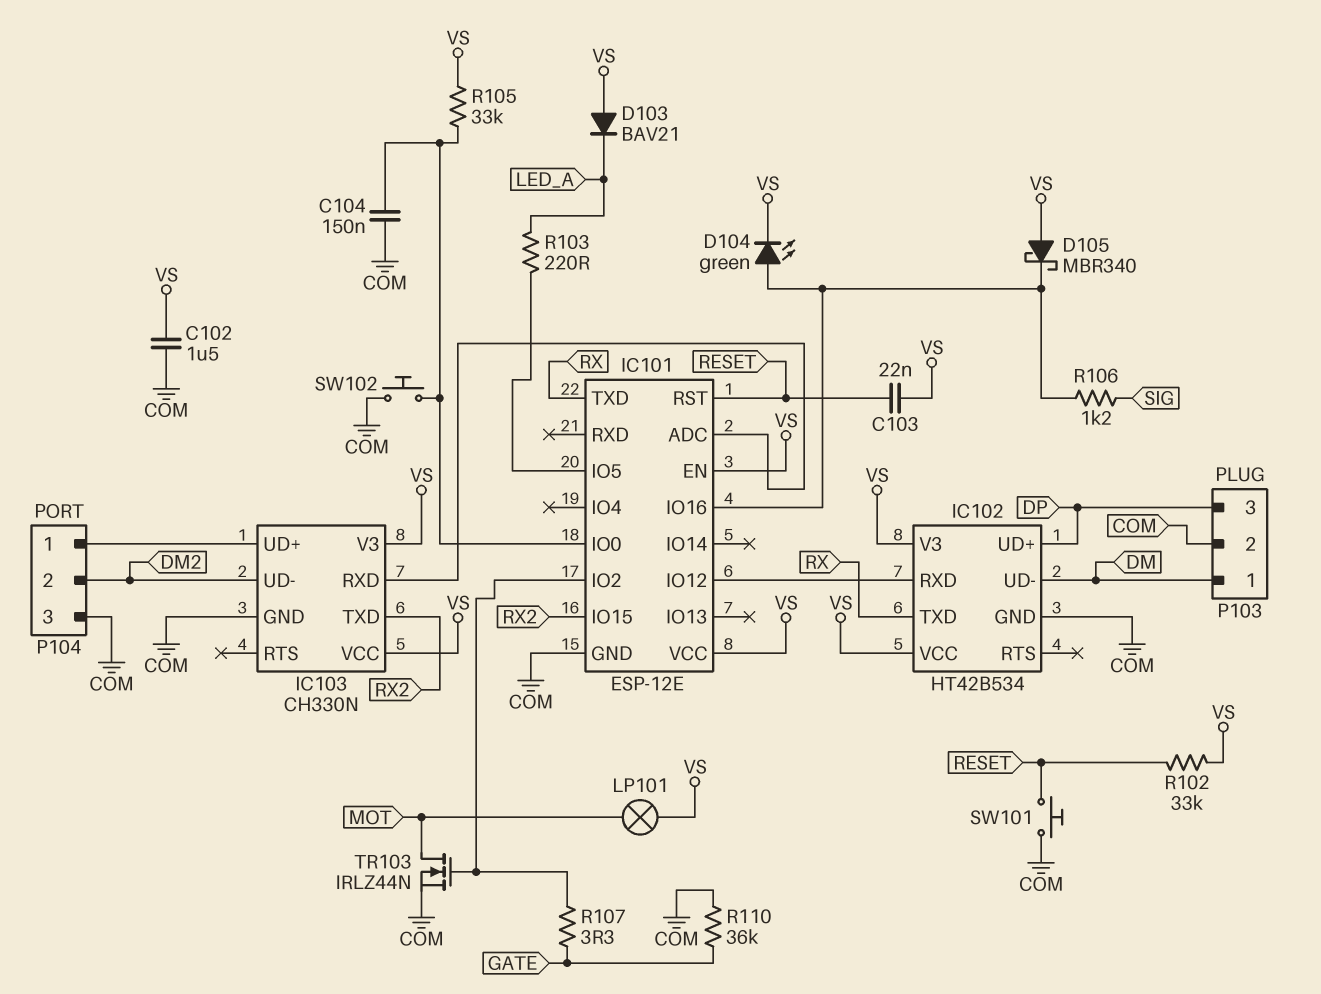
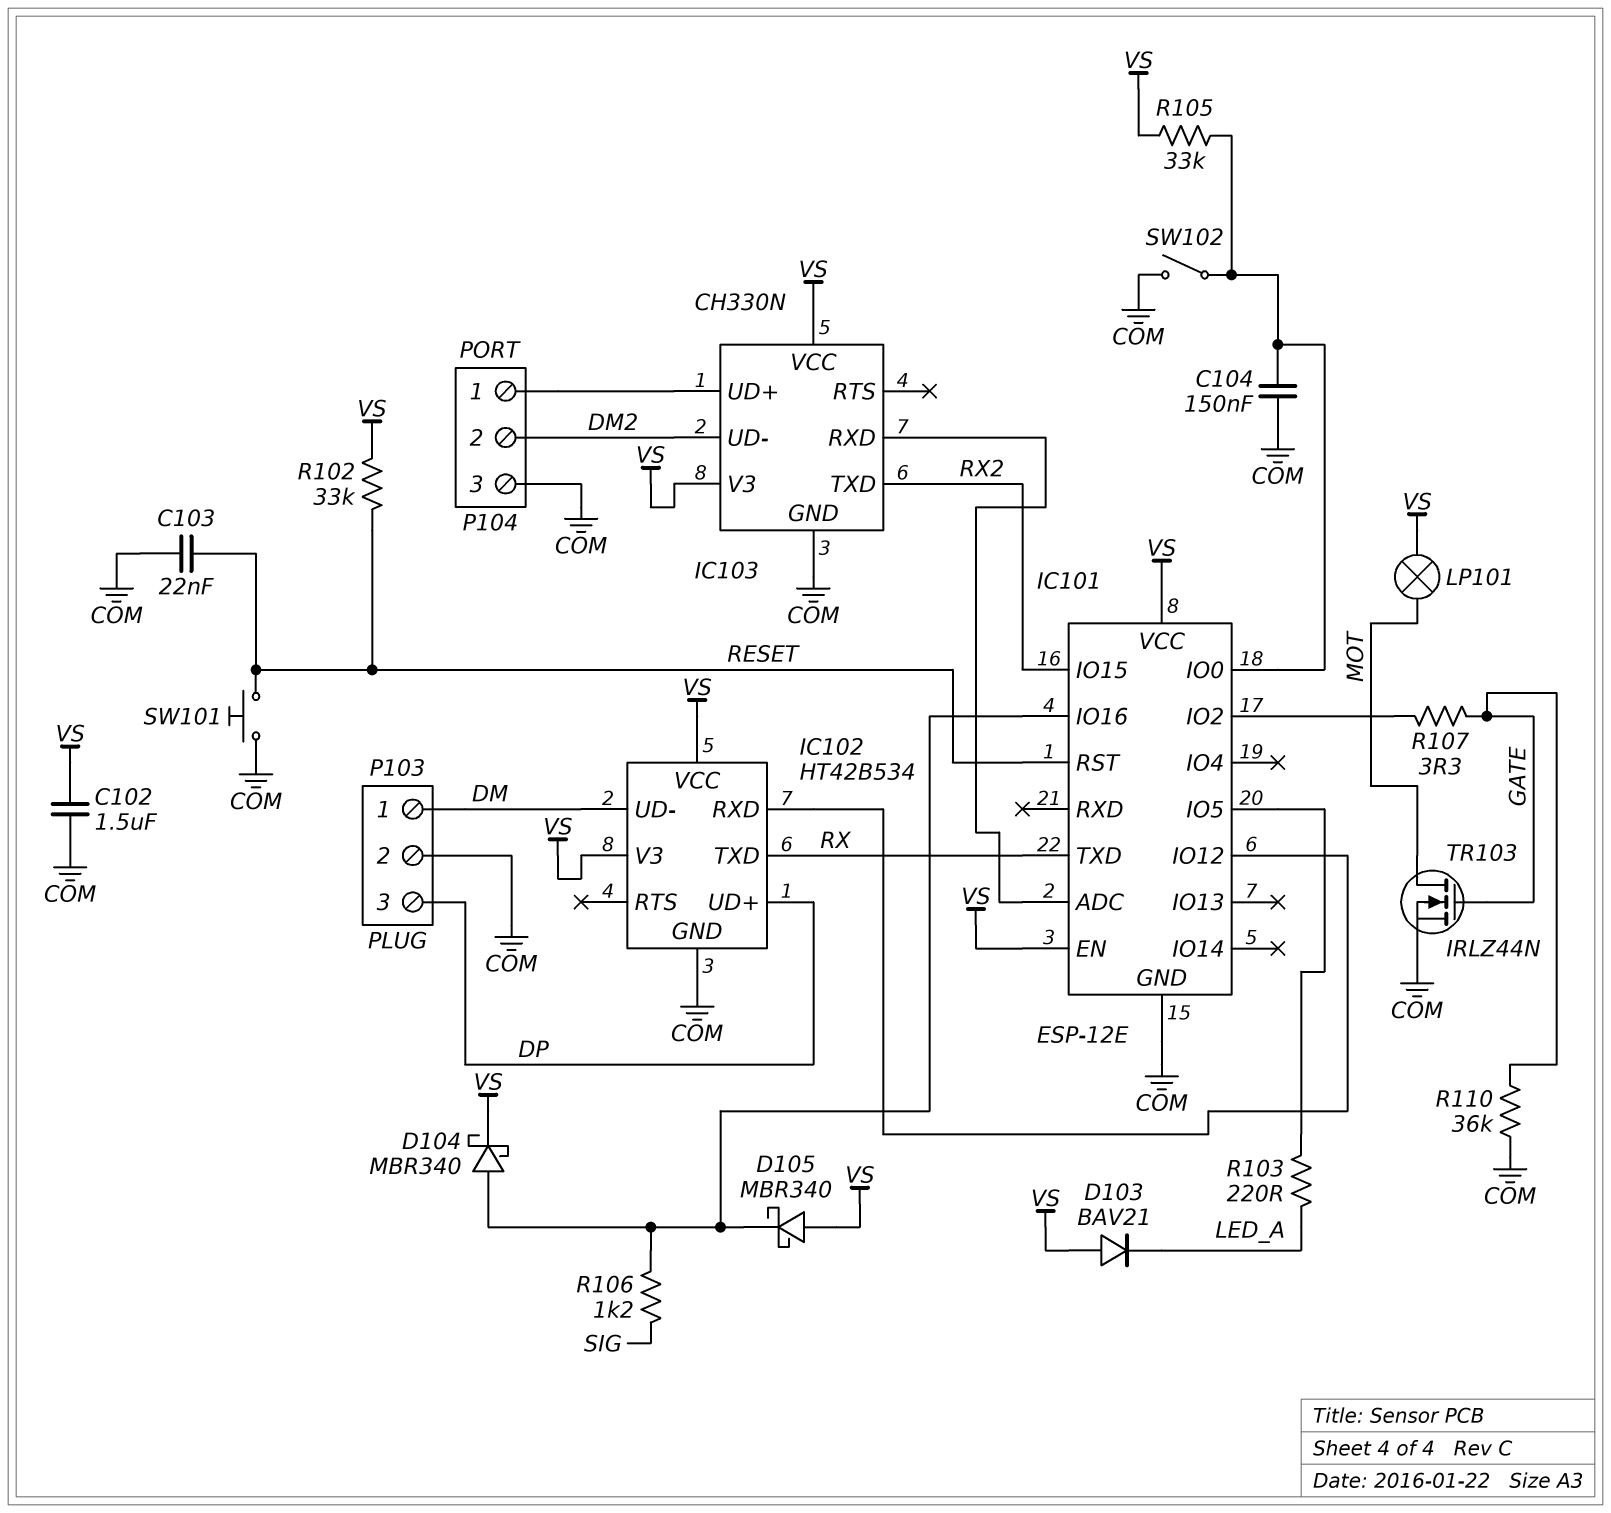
C103: 22nF (RESET, VS) -> 22nF (COM, RESET)
D104: LED green (A IC101/IO16, K VS) -> schottky MBR340 (A IC101/IO16, K VS)
SW102: button (COM, IC101/IO0) -> switch (COM, IC101/IO0)
TR103: NMOS IRLZ44N (G IC101/IO2, D MOT, S COM) -> NMOS IRLZ44N (G GATE, D MOT, S COM)

